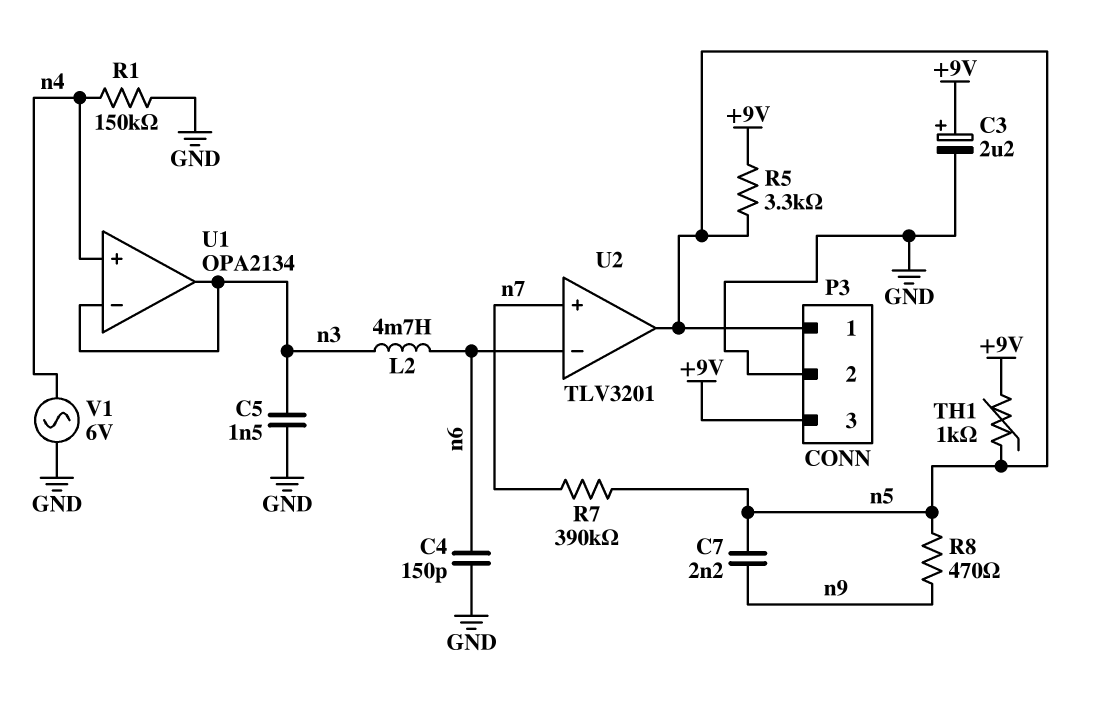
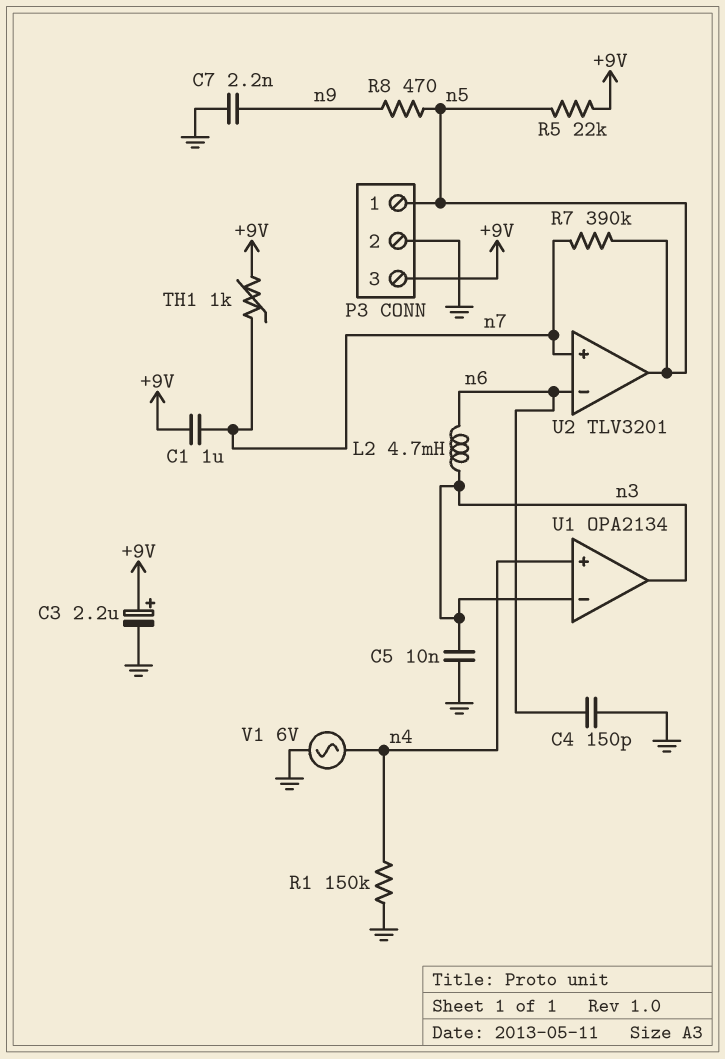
C1: none -> 1uF (+9V, n7)
C5: 1.5nF (GND, n3) -> 10nF (GND, n3)
C7: 2.2nF (n5, n9) -> 2.2nF (GND, n9)
R5: 3.3k (+9V, n5) -> 22k (+9V, n5)
TH1: 1k (+9V, n5) -> 1k (+9V, n7)

